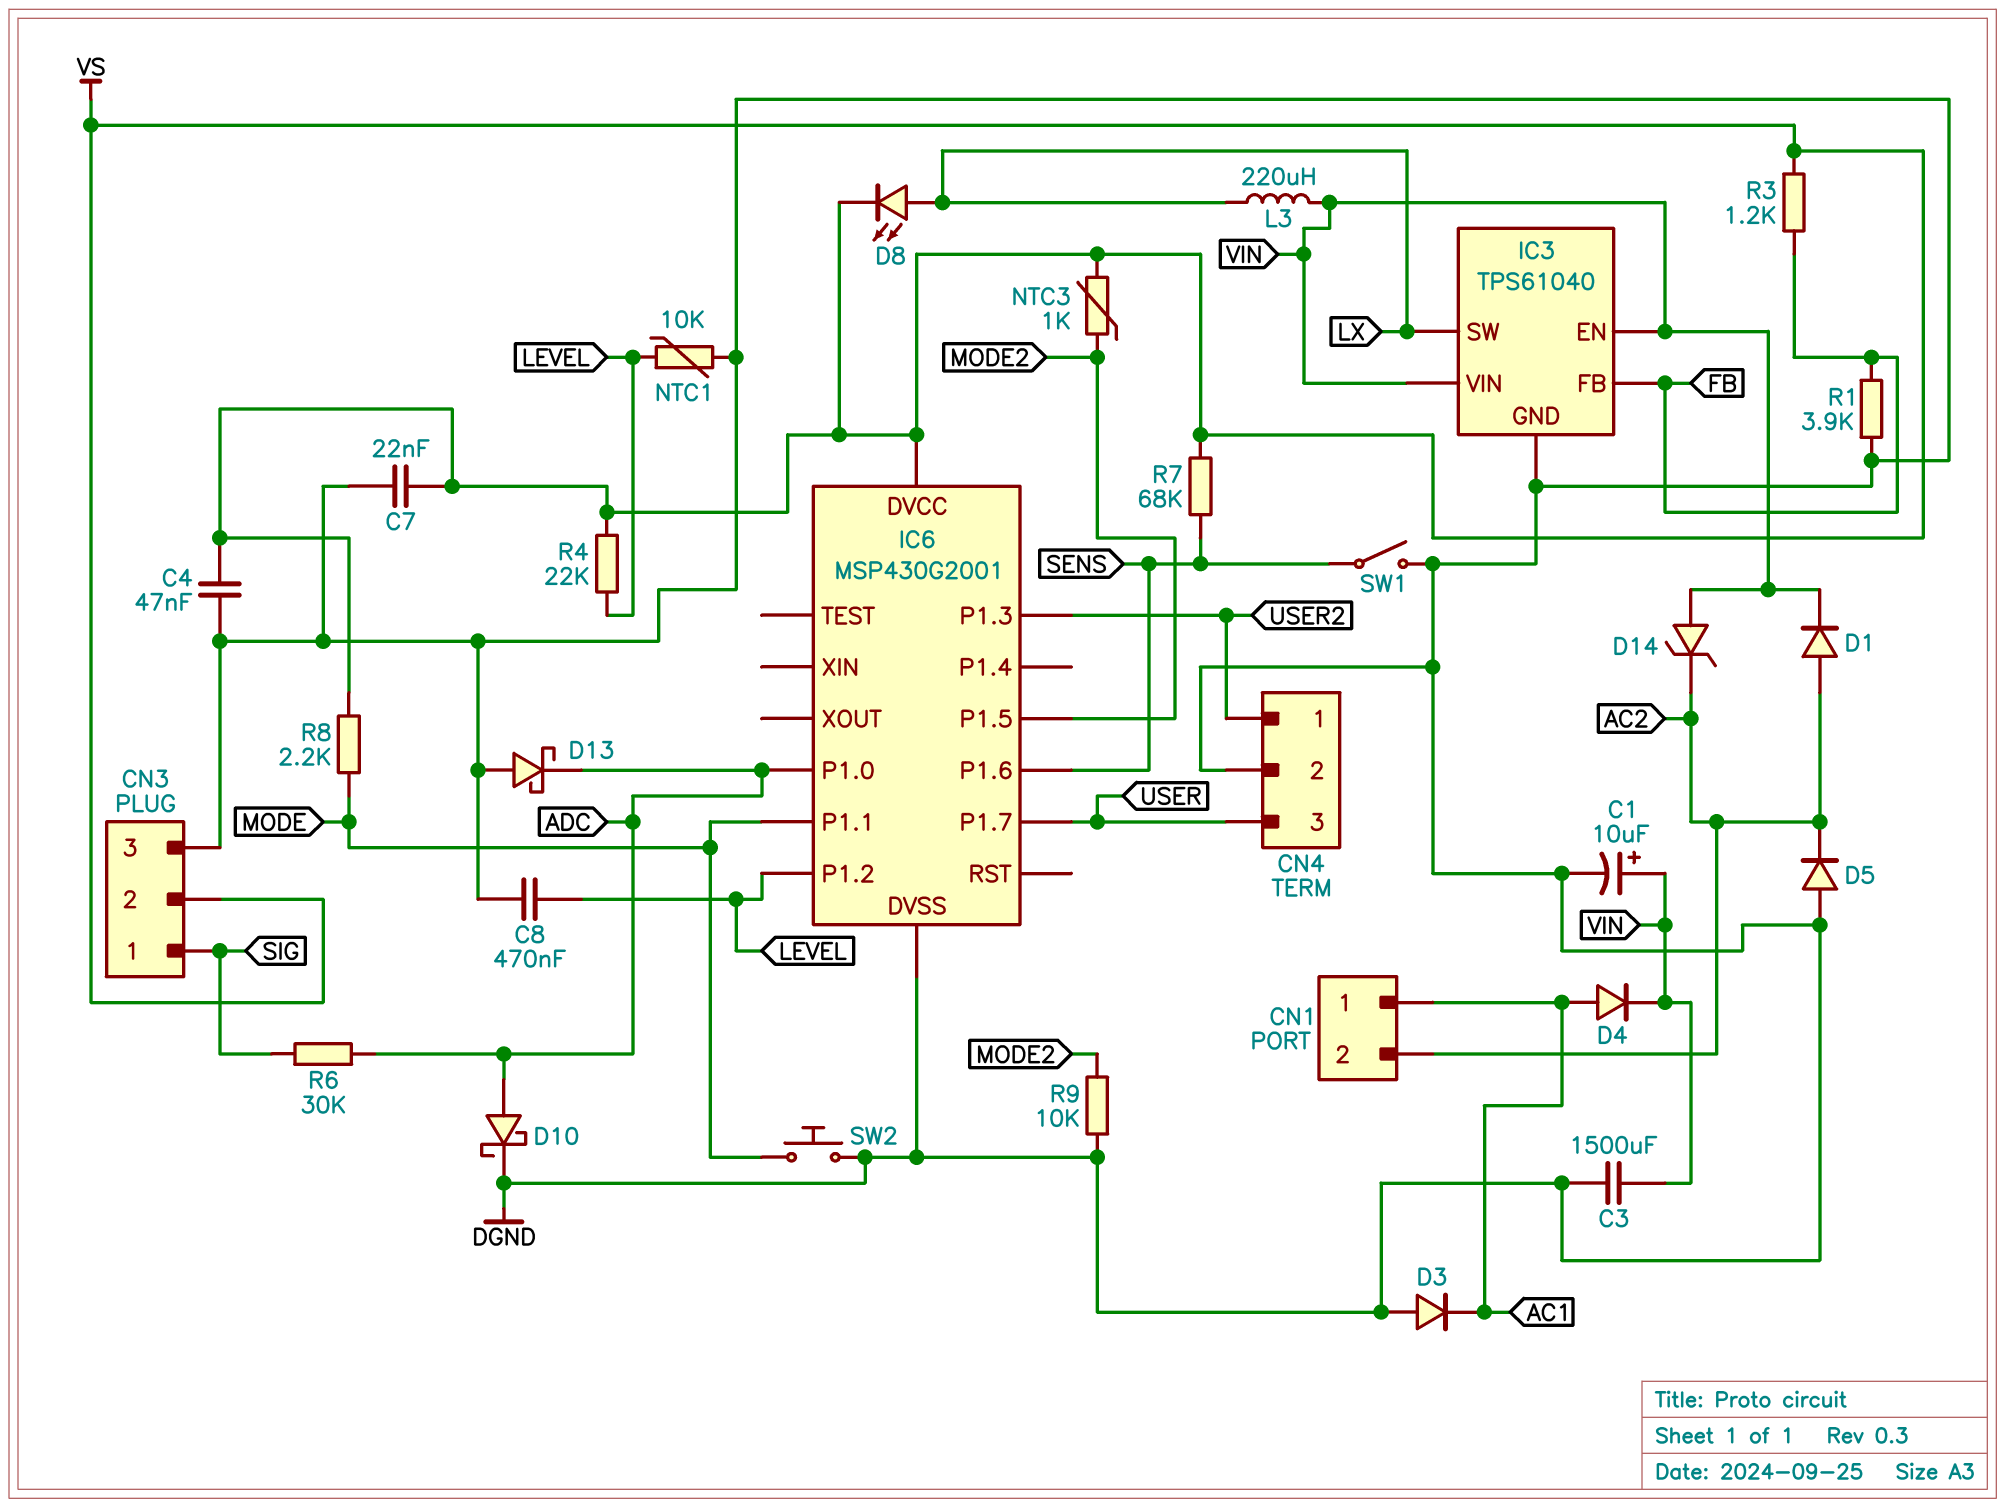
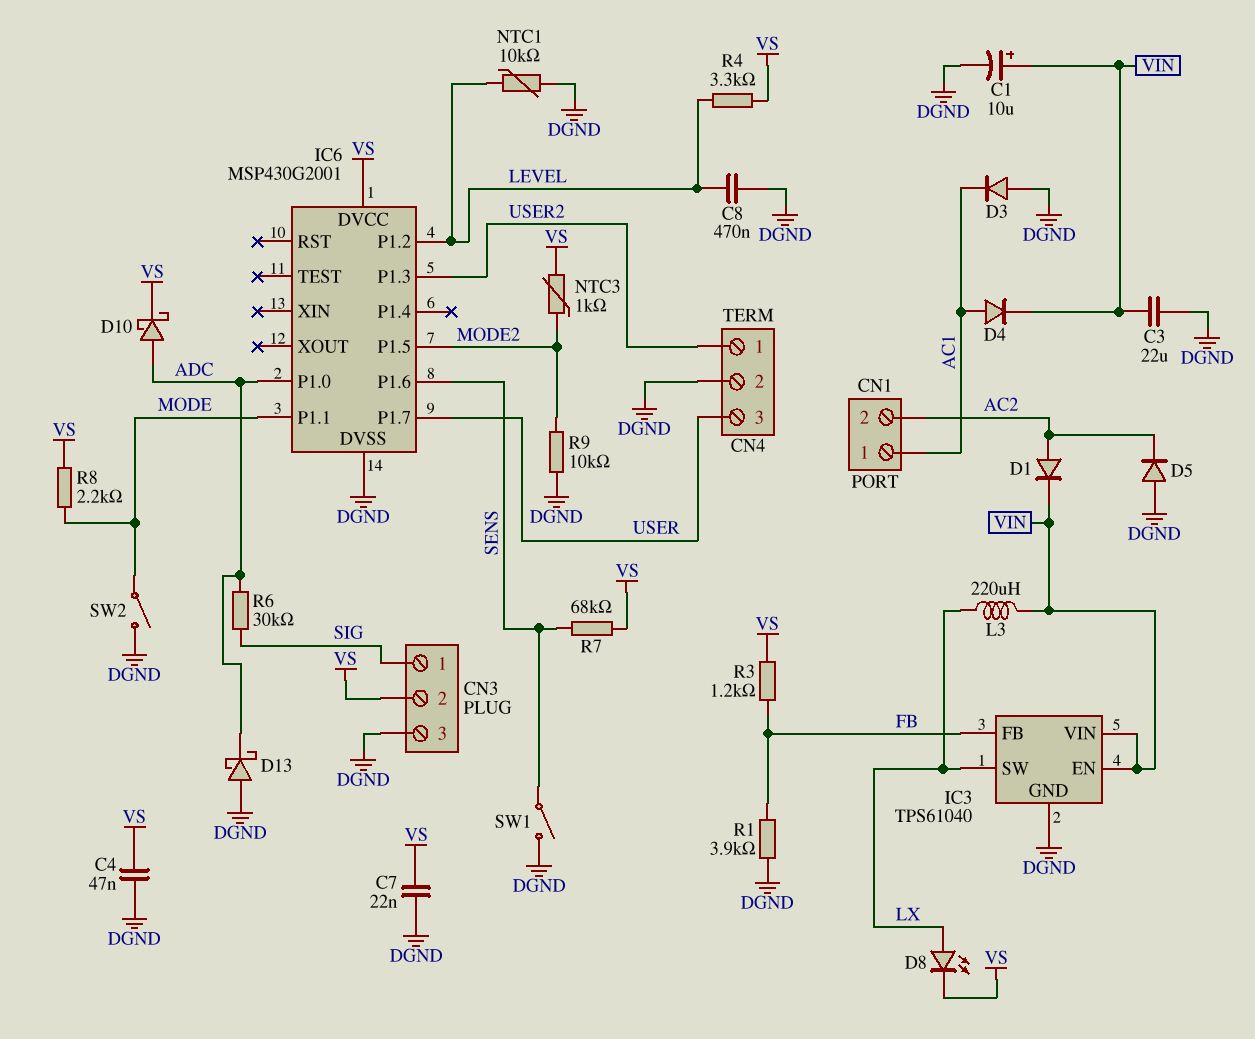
C3: 1500uF (DGND, VIN) -> 22uF (DGND, VIN)
D10: schottky (A ADC, K DGND) -> schottky (A ADC, K VS)
D14: zener (A VIN, K AC2) -> none
R4: 22k (LEVEL, VS) -> 3.3k (LEVEL, VS)
SW2: button (DGND, MODE) -> switch (DGND, MODE)

